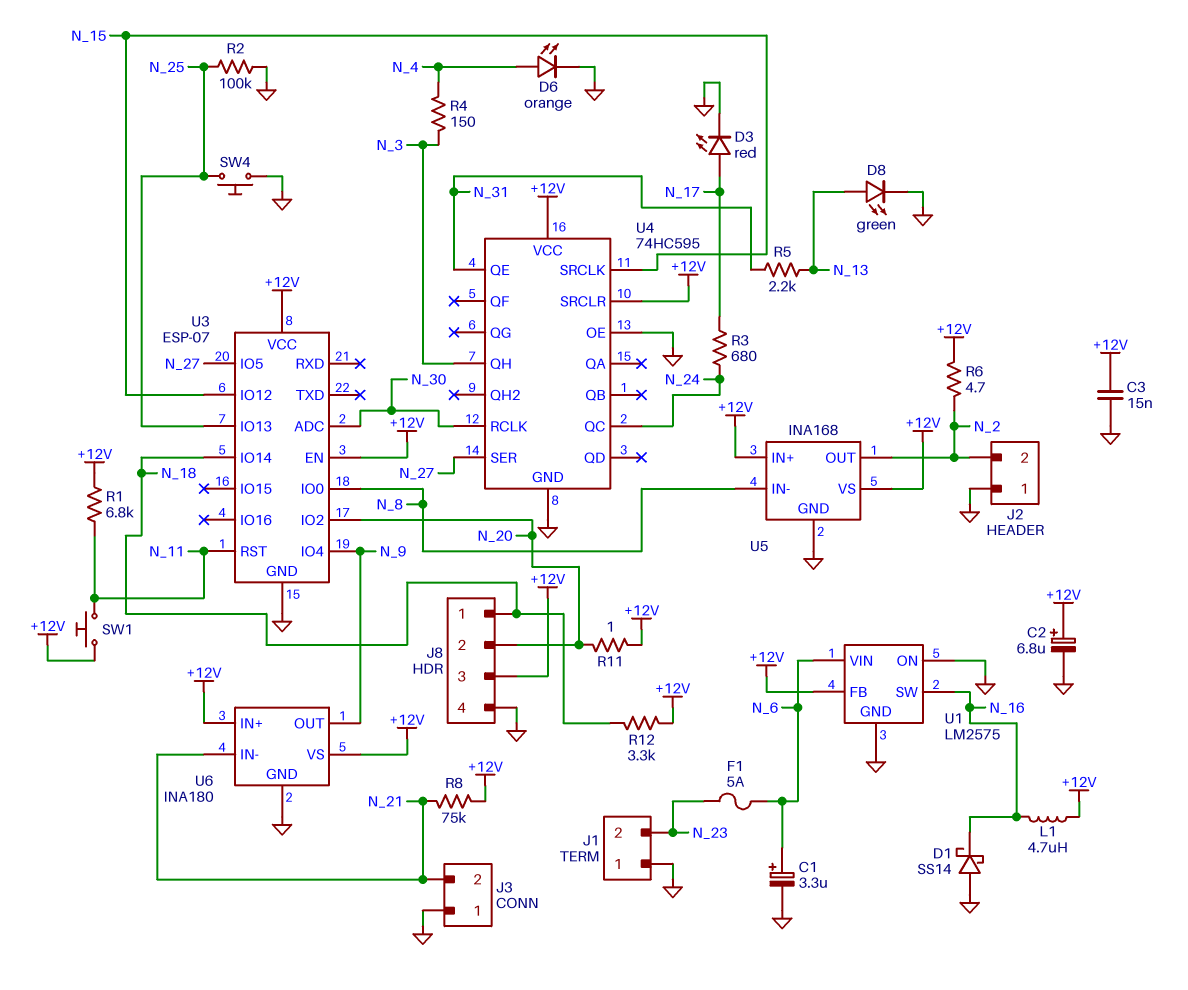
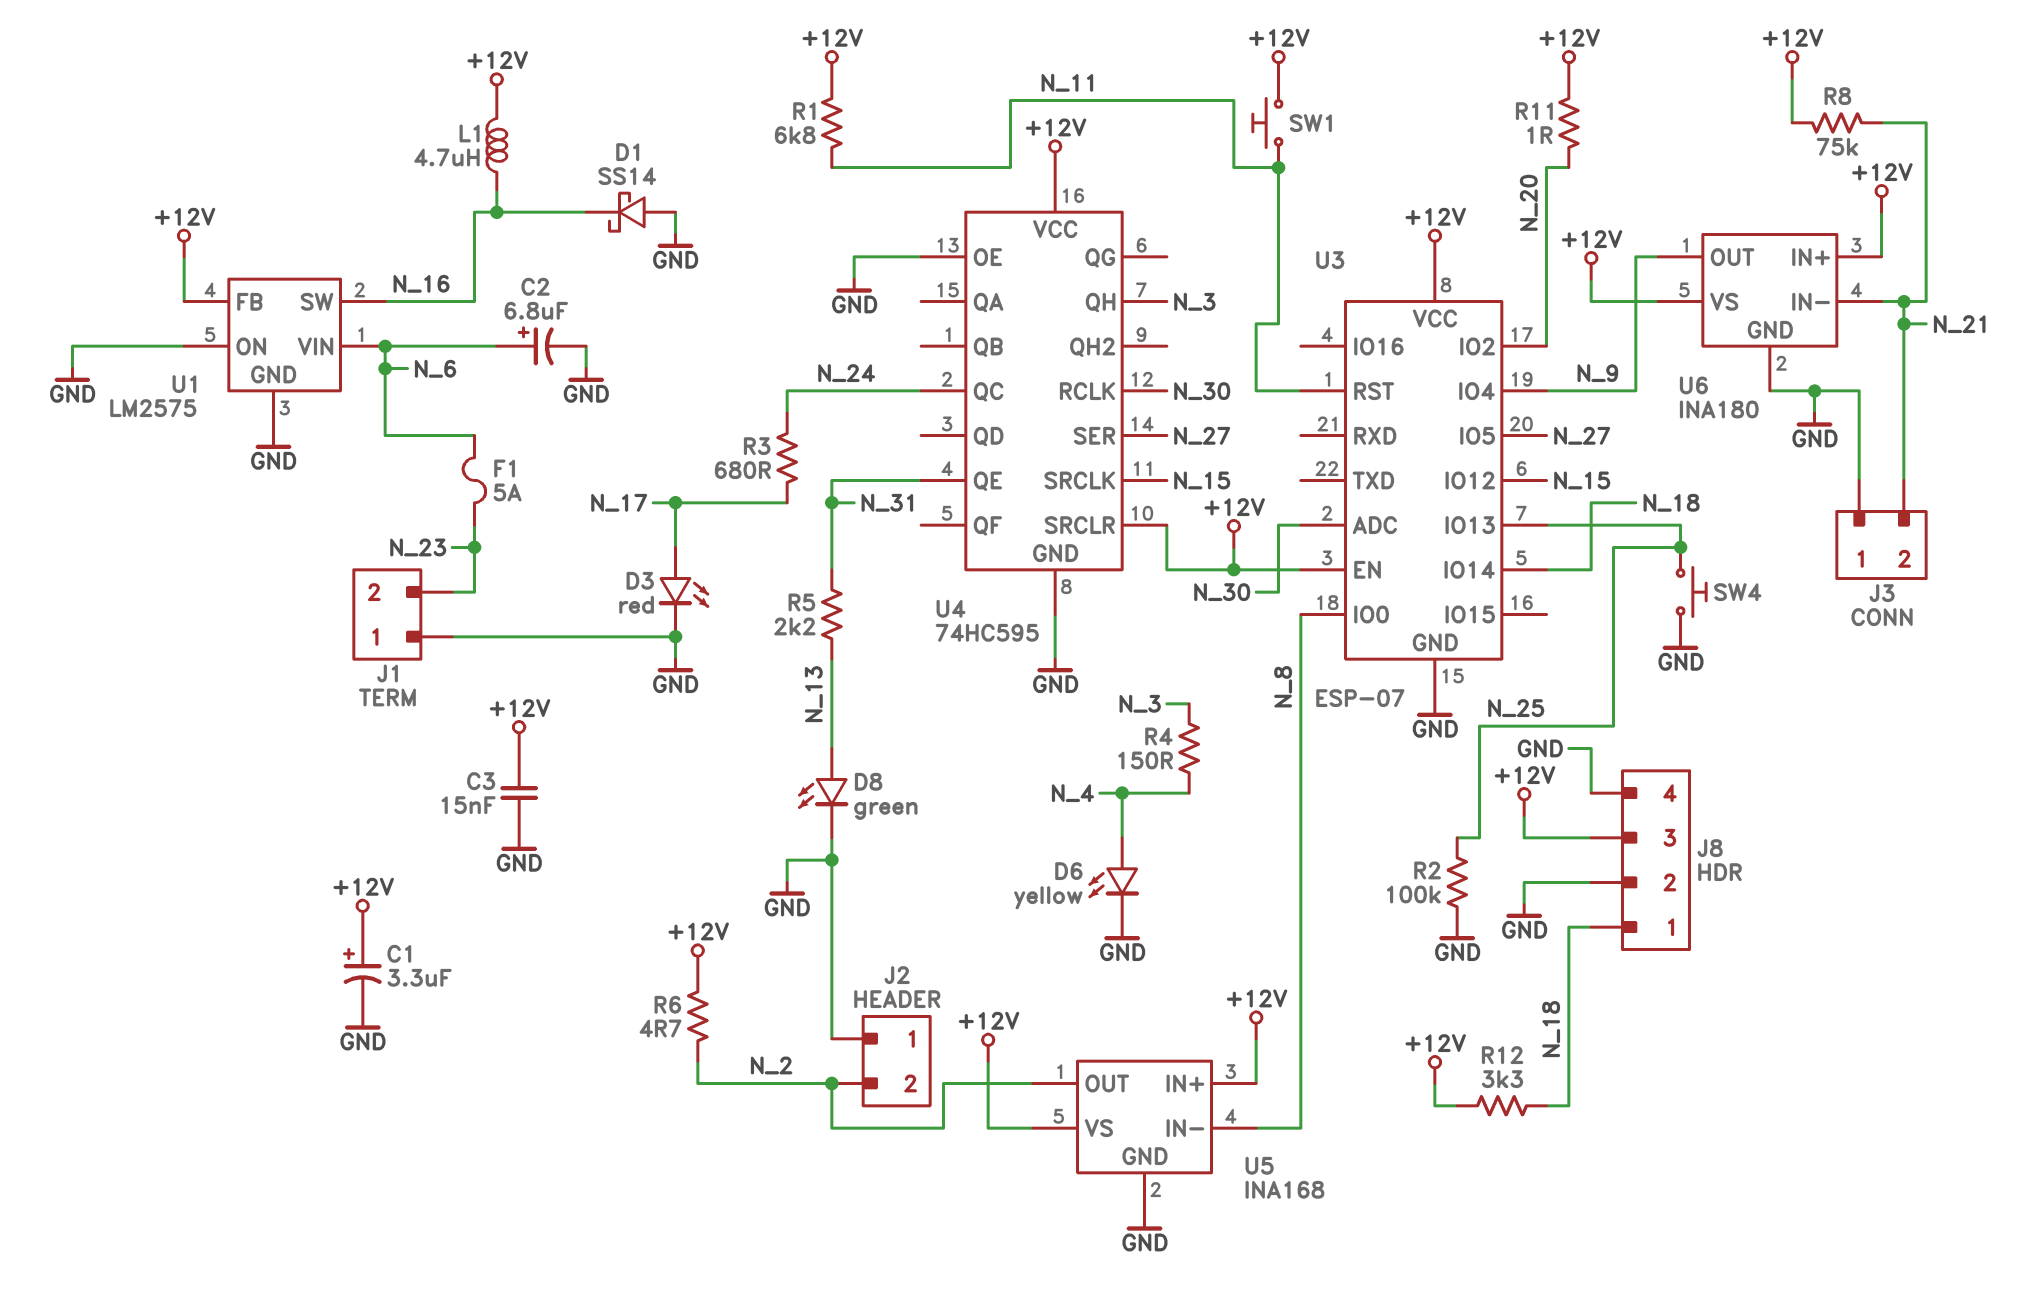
C1: 3.3uF (plus N_6, minus GND) -> 3.3uF (plus +12V, minus GND)
C2: 6.8uF (plus +12V, minus GND) -> 6.8uF (plus N_6, minus GND)
D6: LED orange (A N_4, K GND) -> LED yellow (A N_4, K GND)
J8 pin 2: N_20 -> GND

